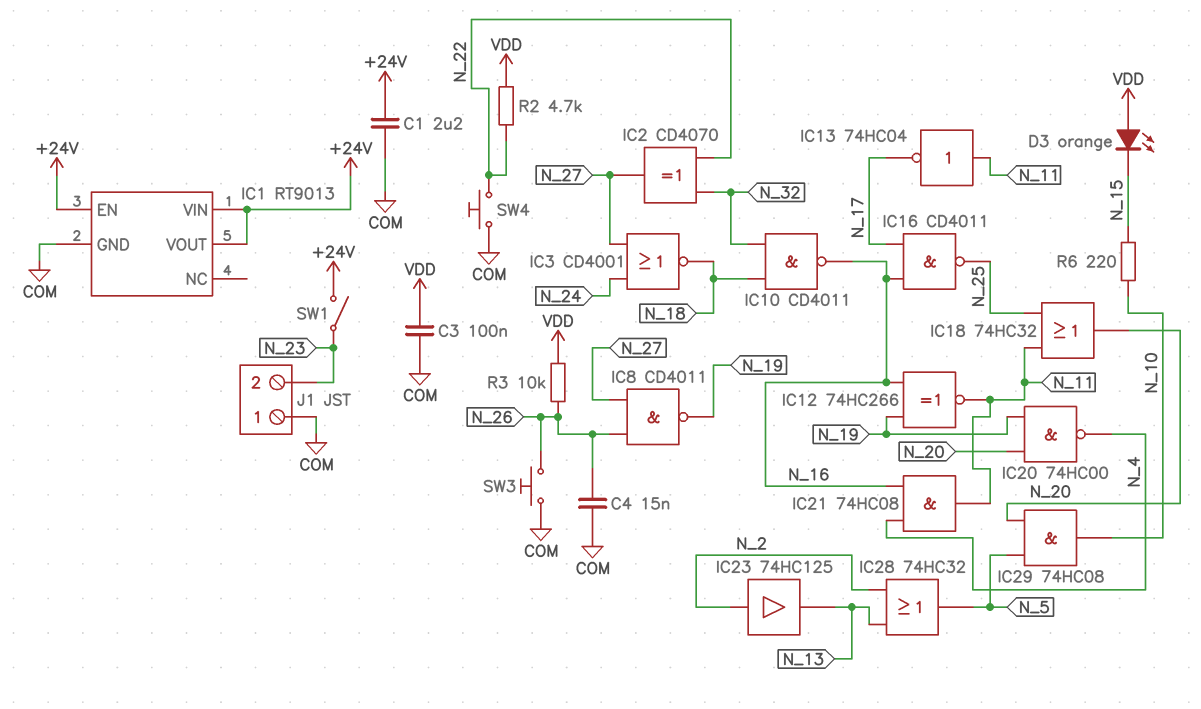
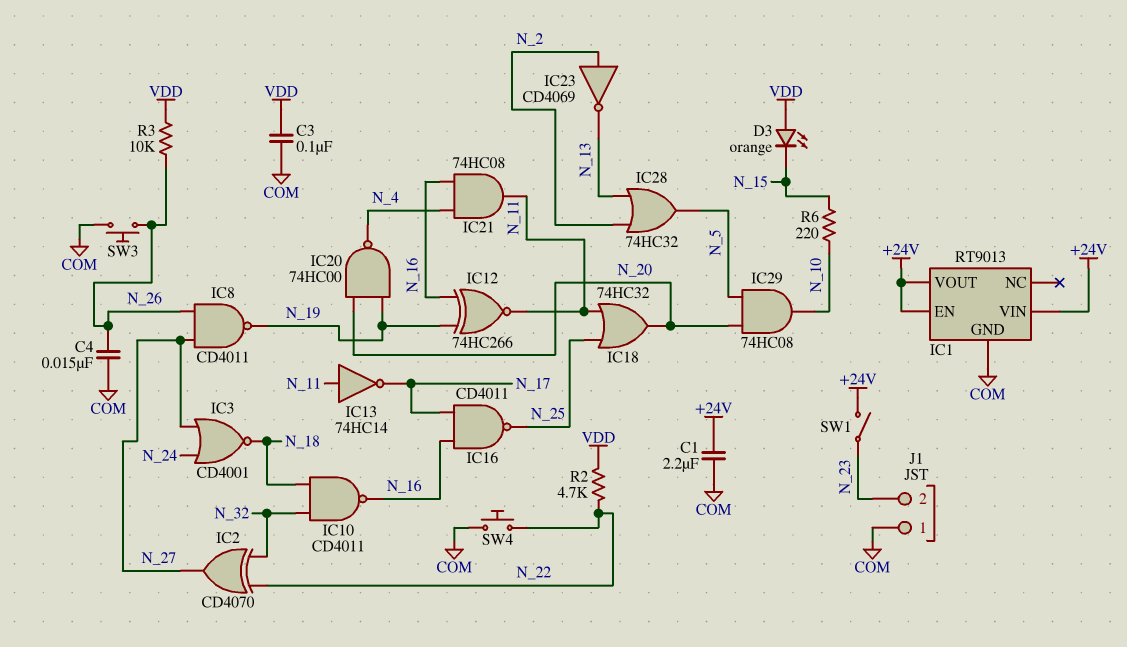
IC13: NOT 74HC04 (in N_11, out N_17) -> NOT 74HC14 (in N_11, out N_17)
IC23: buffer 74HC125 (in N_2, out N_13) -> NOT CD4069 (in N_2, out N_13)

